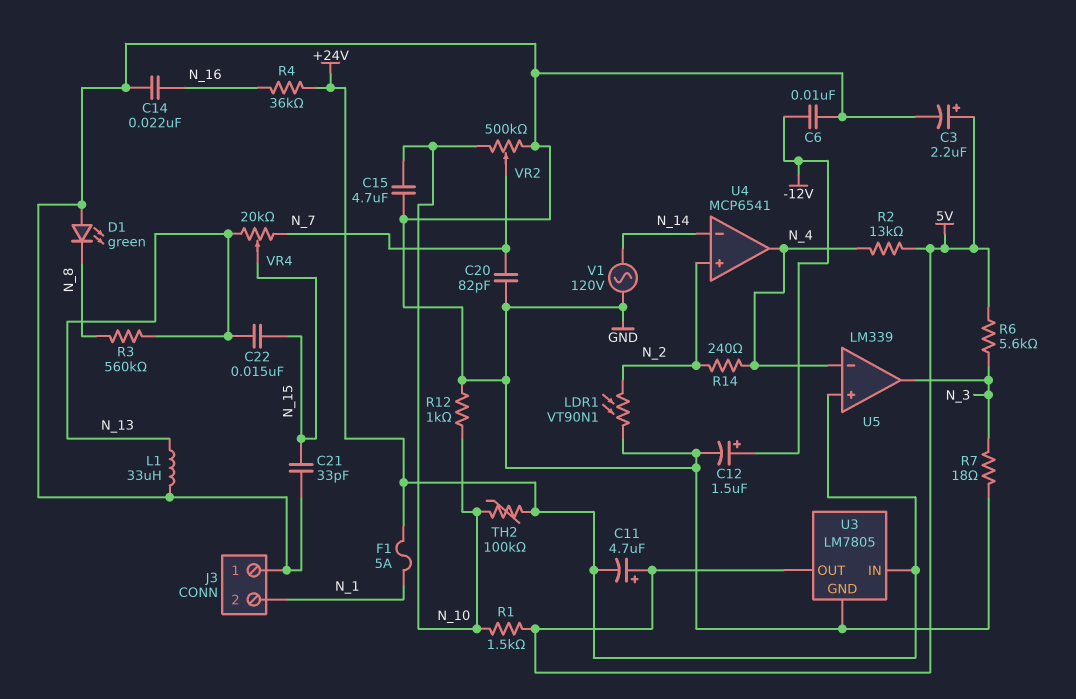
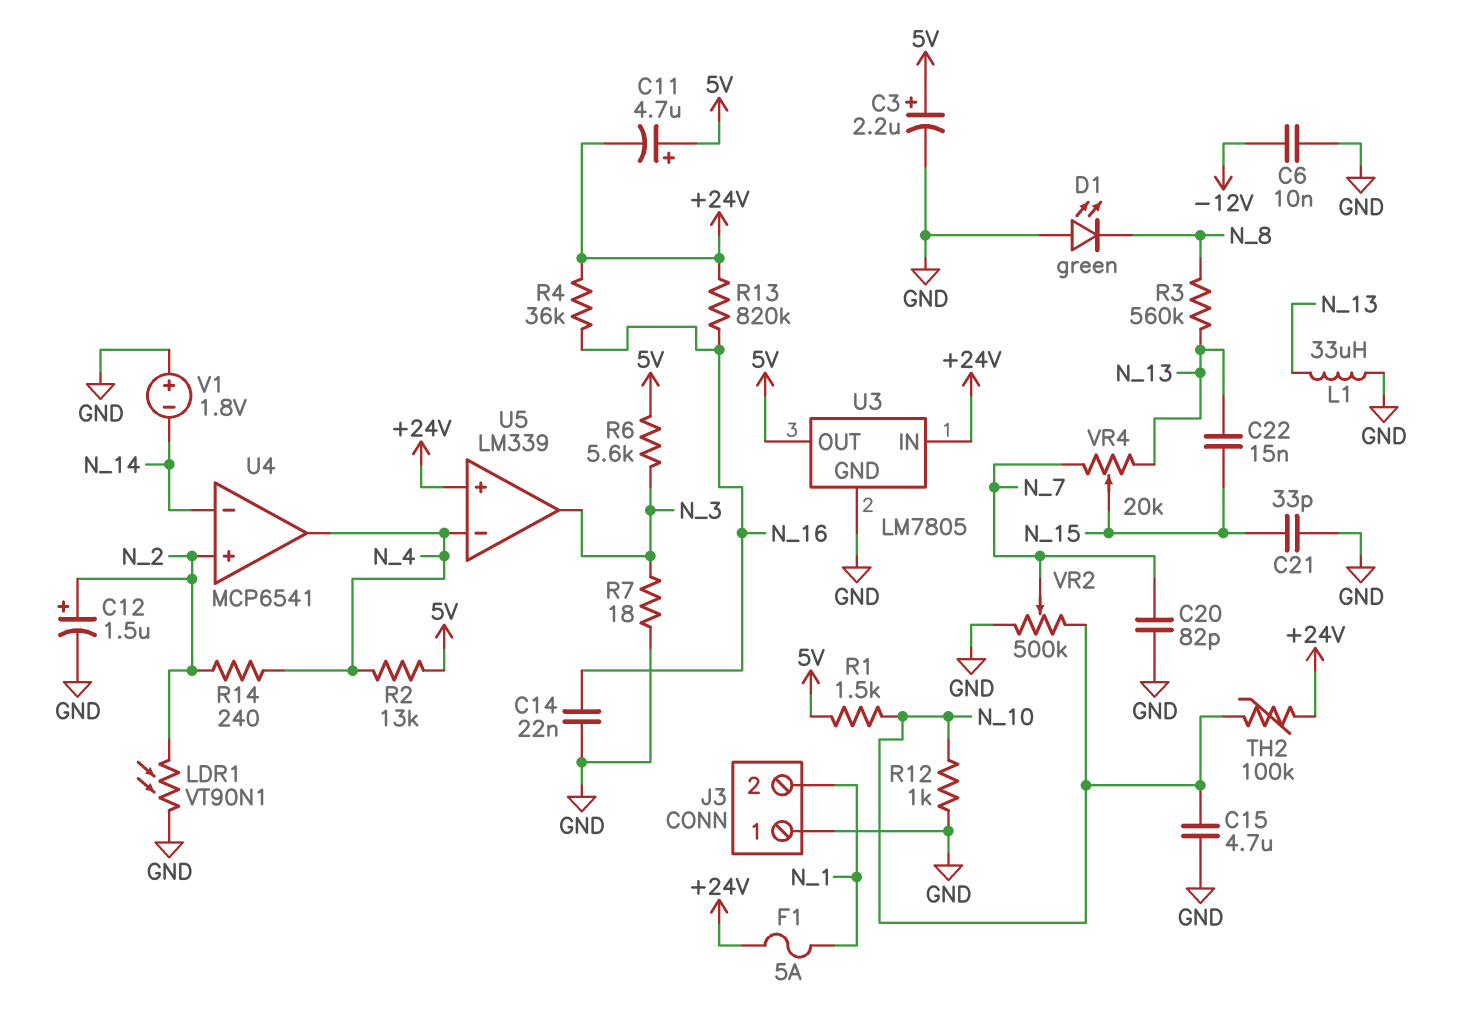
C12: 1.5uF (plus -12V, minus GND) -> 1.5uF (plus N_2, minus GND)
R13: none -> 820k (+24V, N_16)
V1: AC 120V (GND, N_14) -> 1.8V (plus GND, minus N_14)

